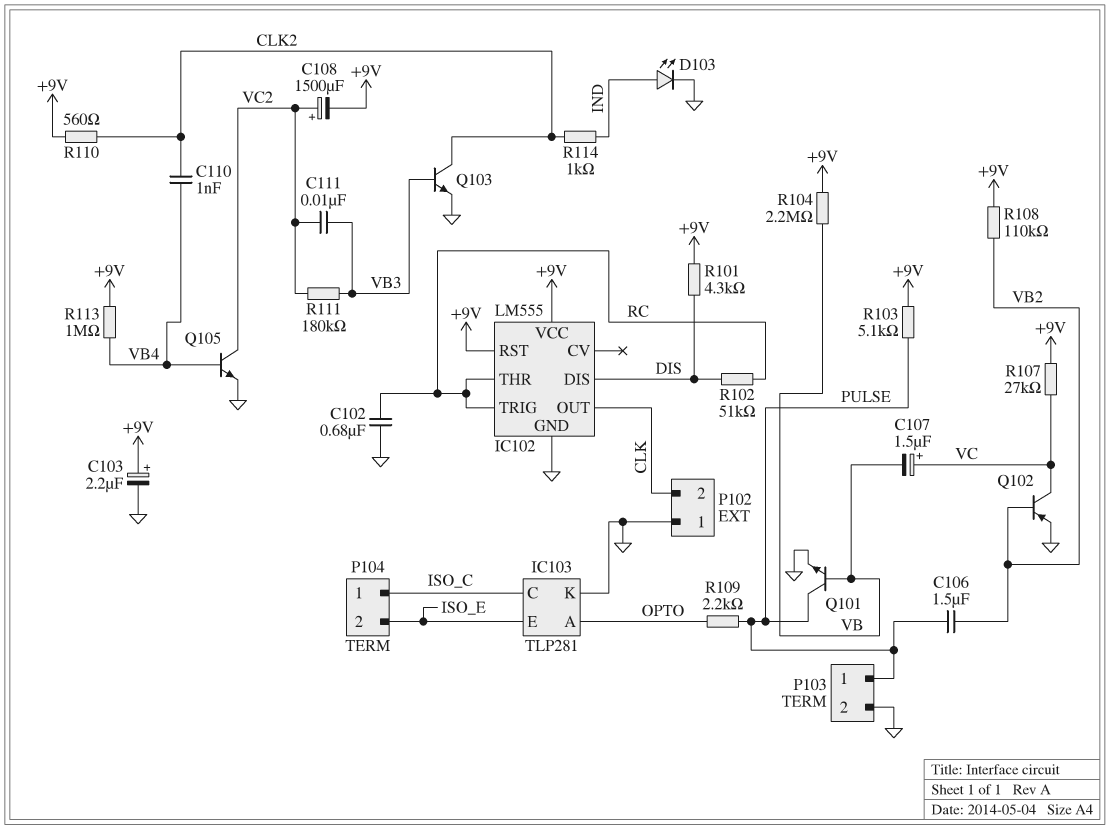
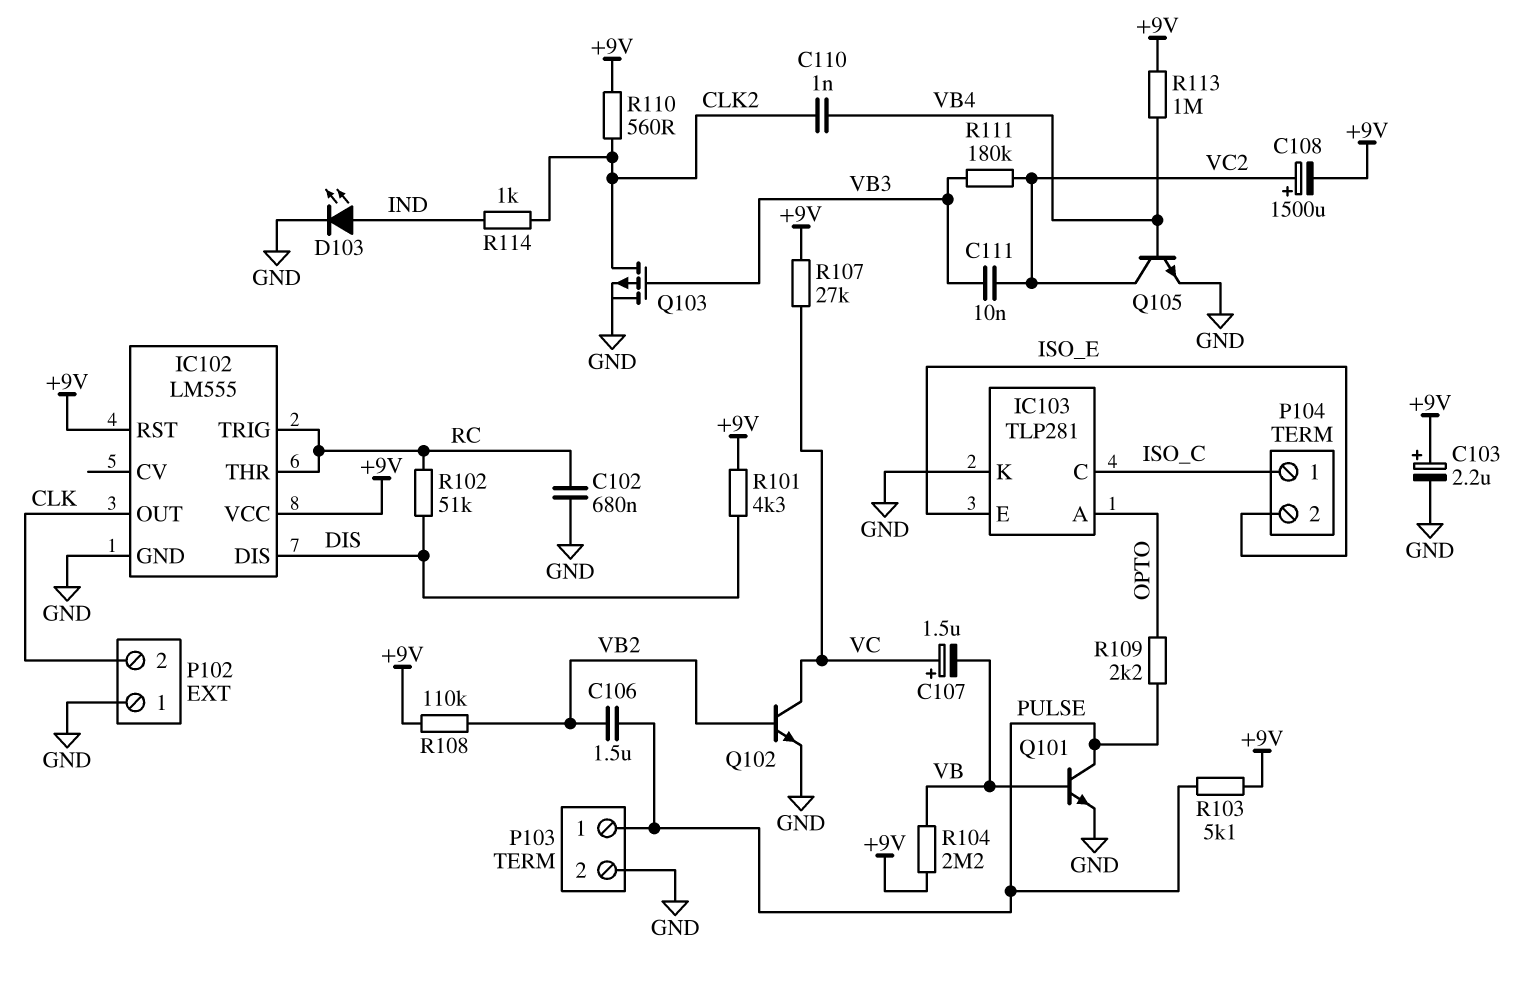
Q102: PNP (B VB2, C VC, E GND) -> NPN (B VB2, C VC, E GND)
Q103: NPN (B VB3, C CLK2, E GND) -> PMOS (G VB3, D CLK2, S GND)

